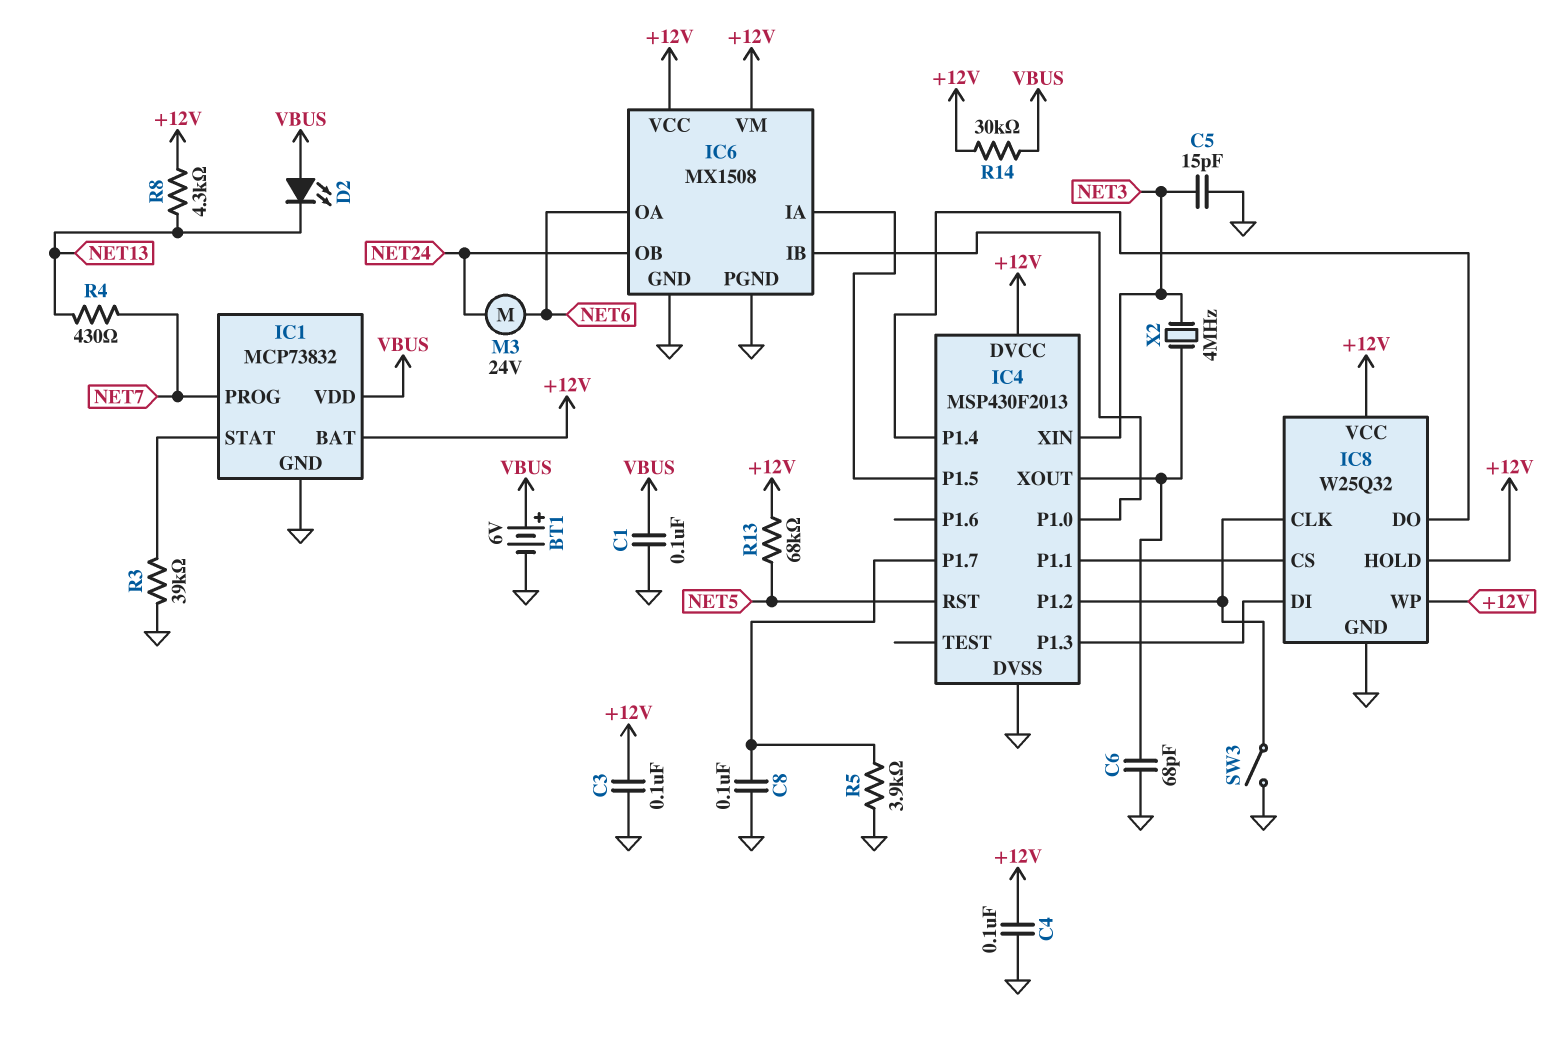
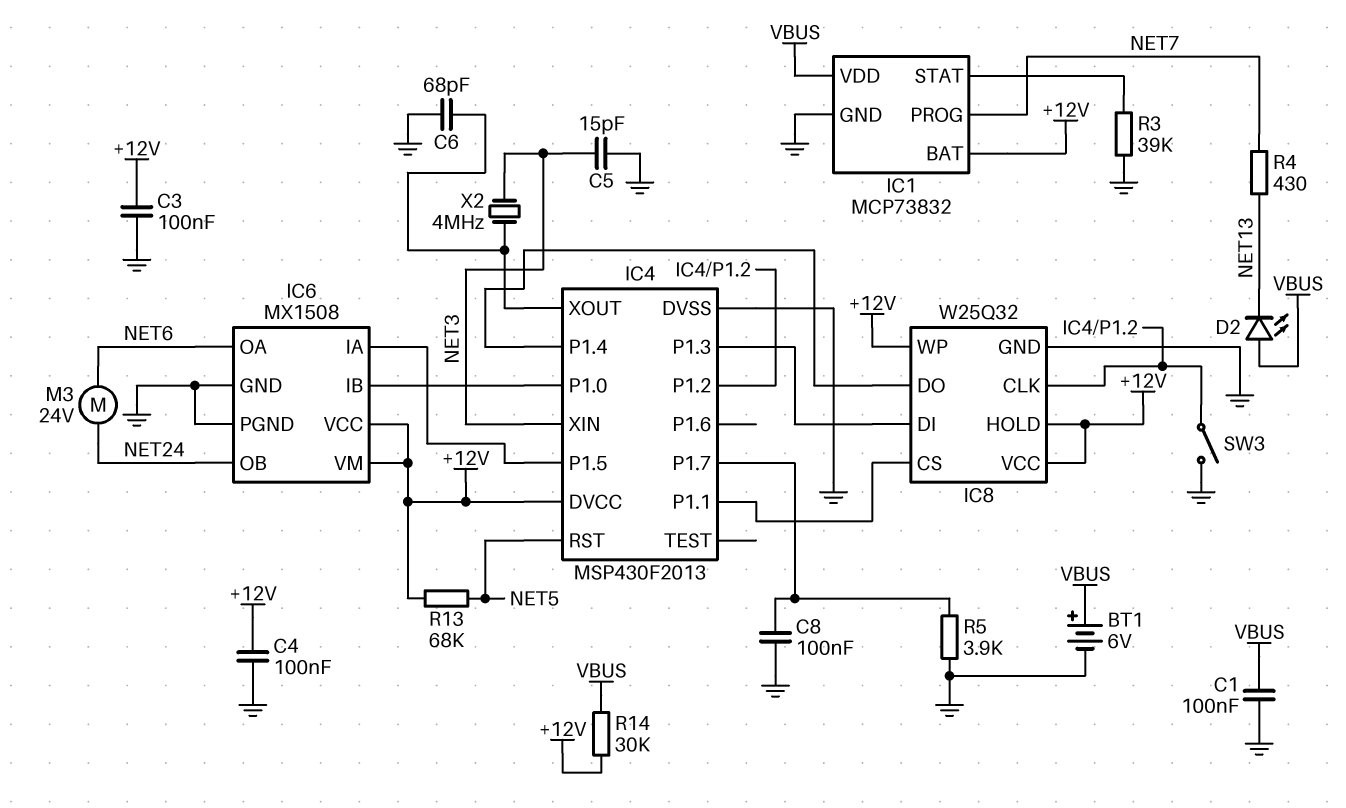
R8: 4.3k (+12V, NET13) -> none

